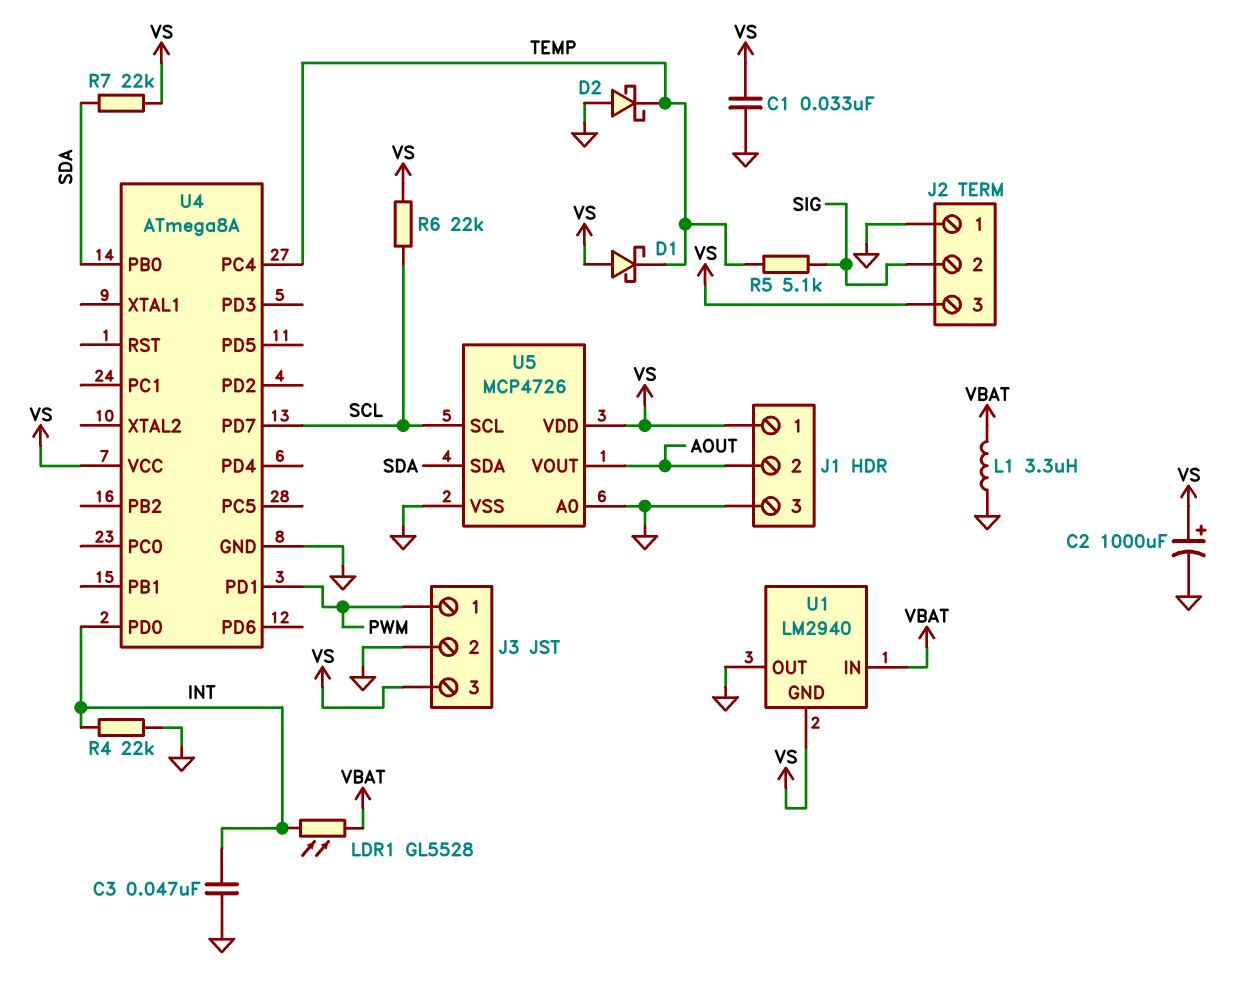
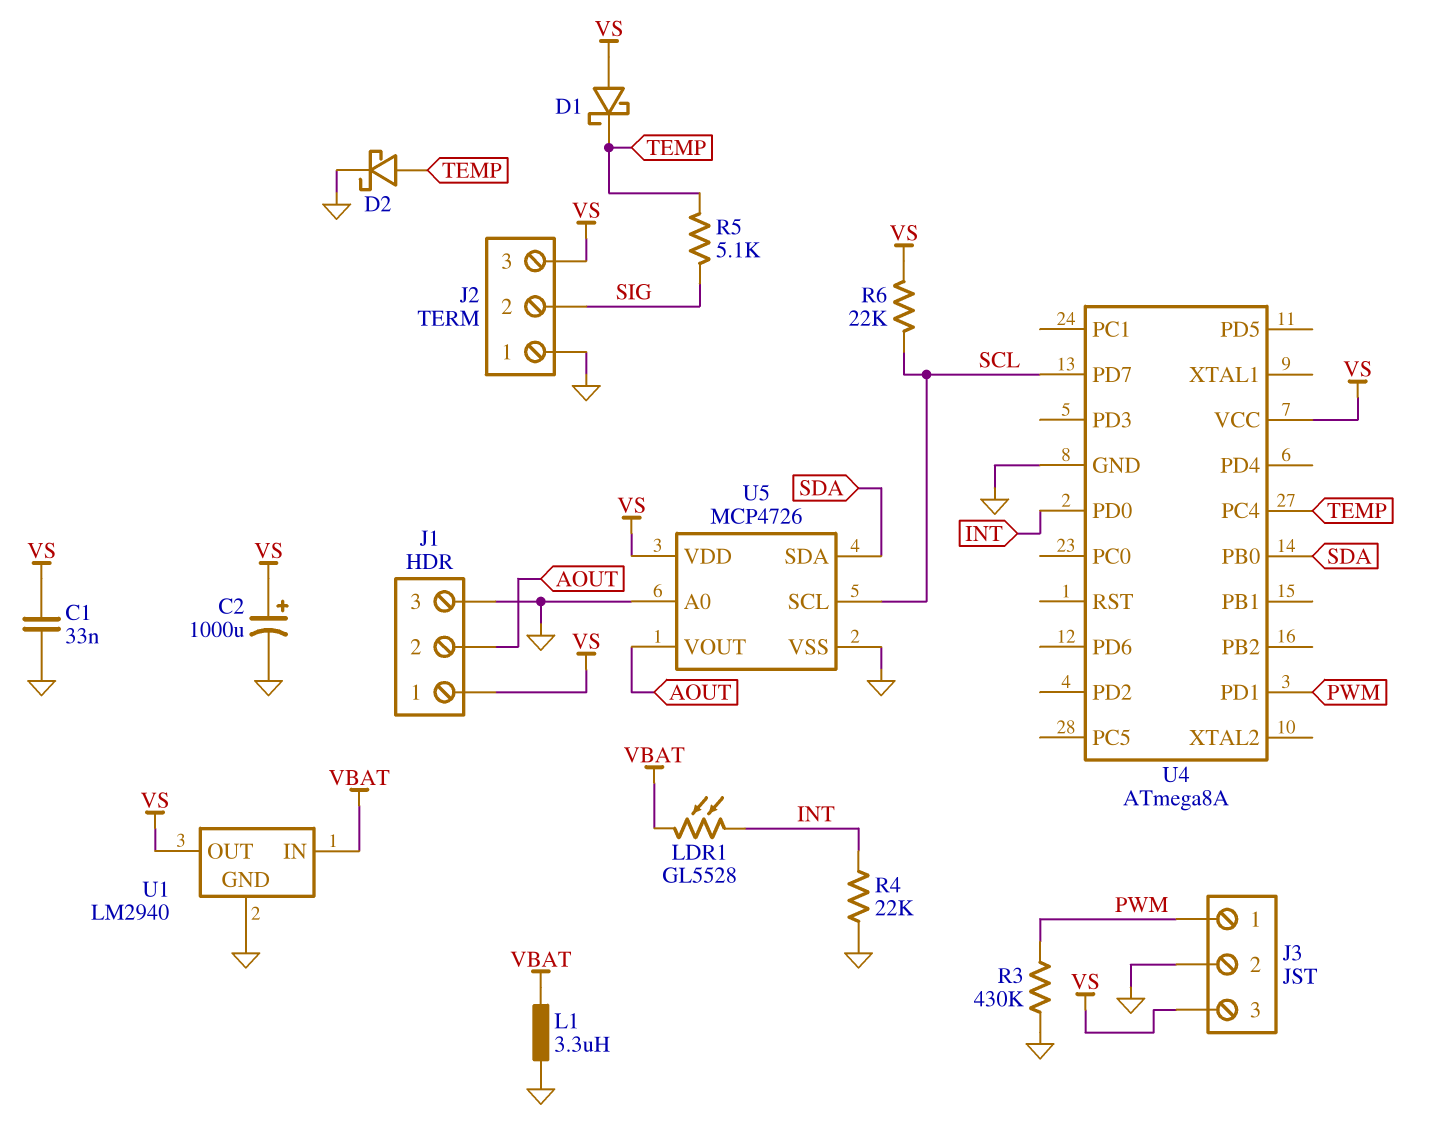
C3: 47nF (GND, INT) -> none
D2: schottky (A GND, K TEMP) -> schottky (A TEMP, K GND)
R3: none -> 430k (GND, PWM)
R7: 22k (SDA, VS) -> none
U1 pin GND: VS -> GND
U1 pin OUT: GND -> VS

